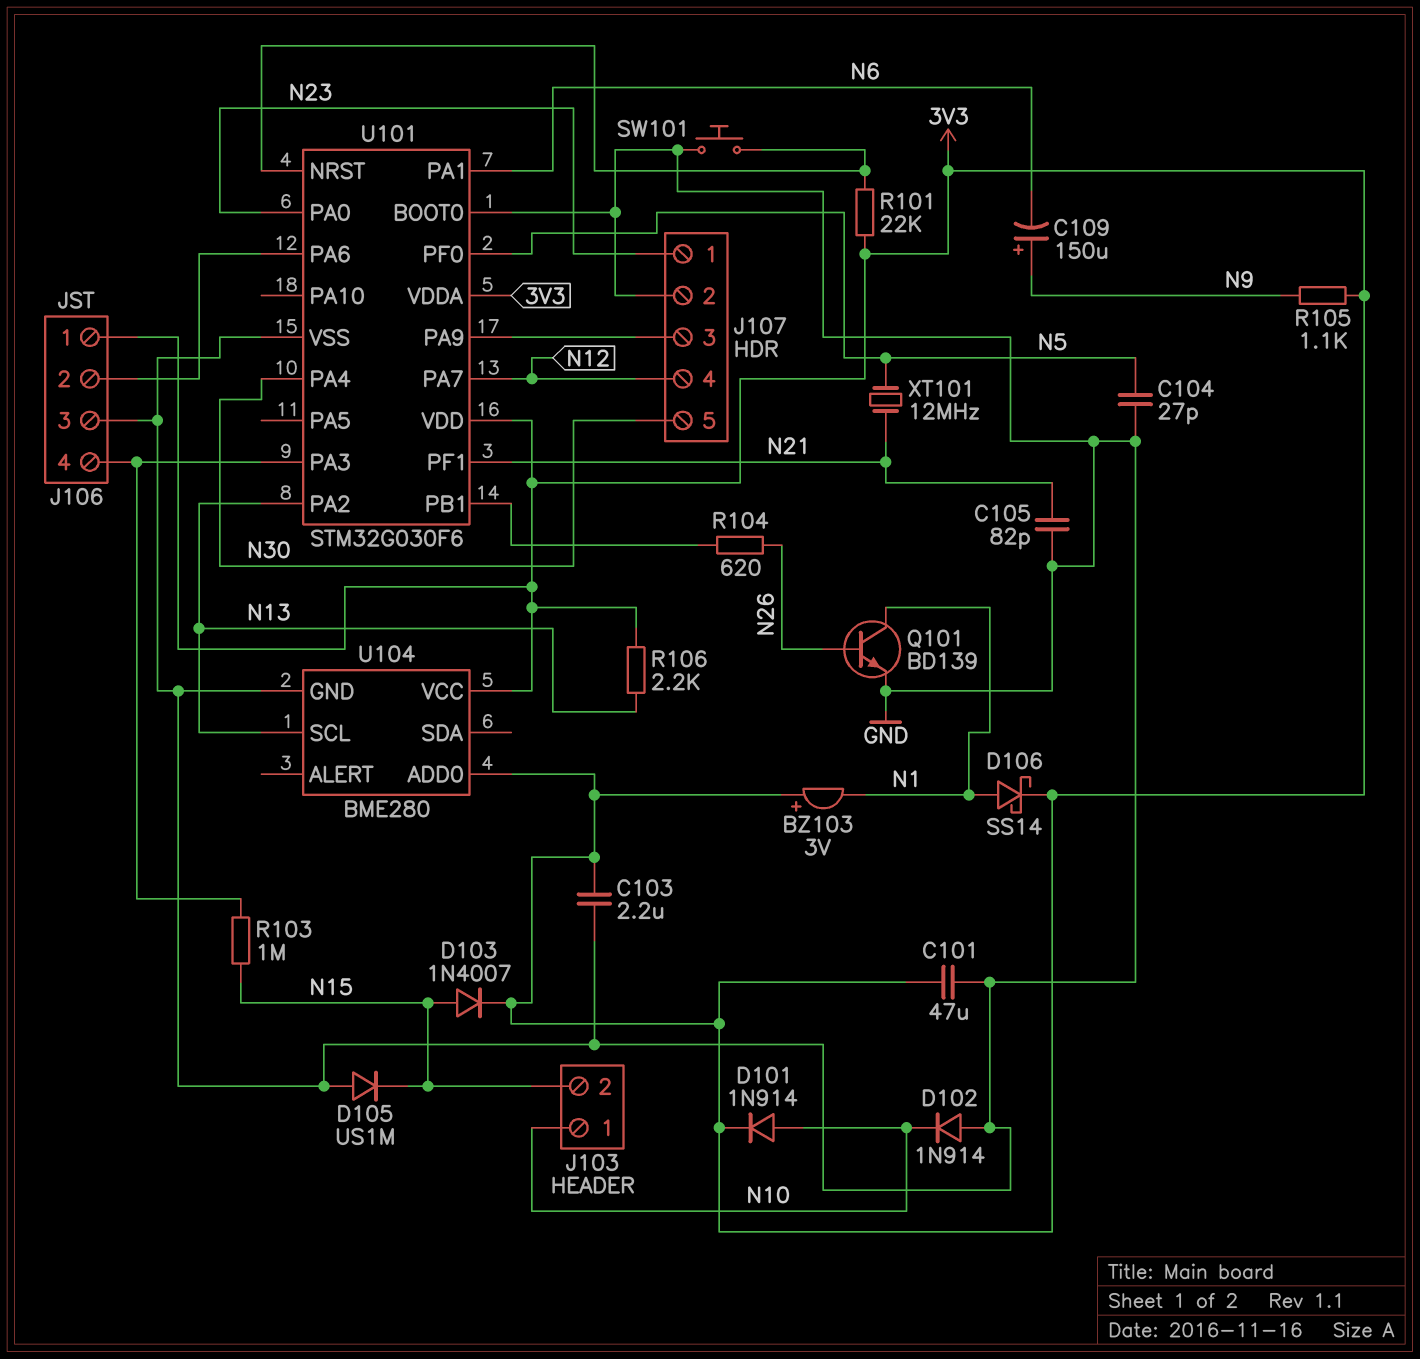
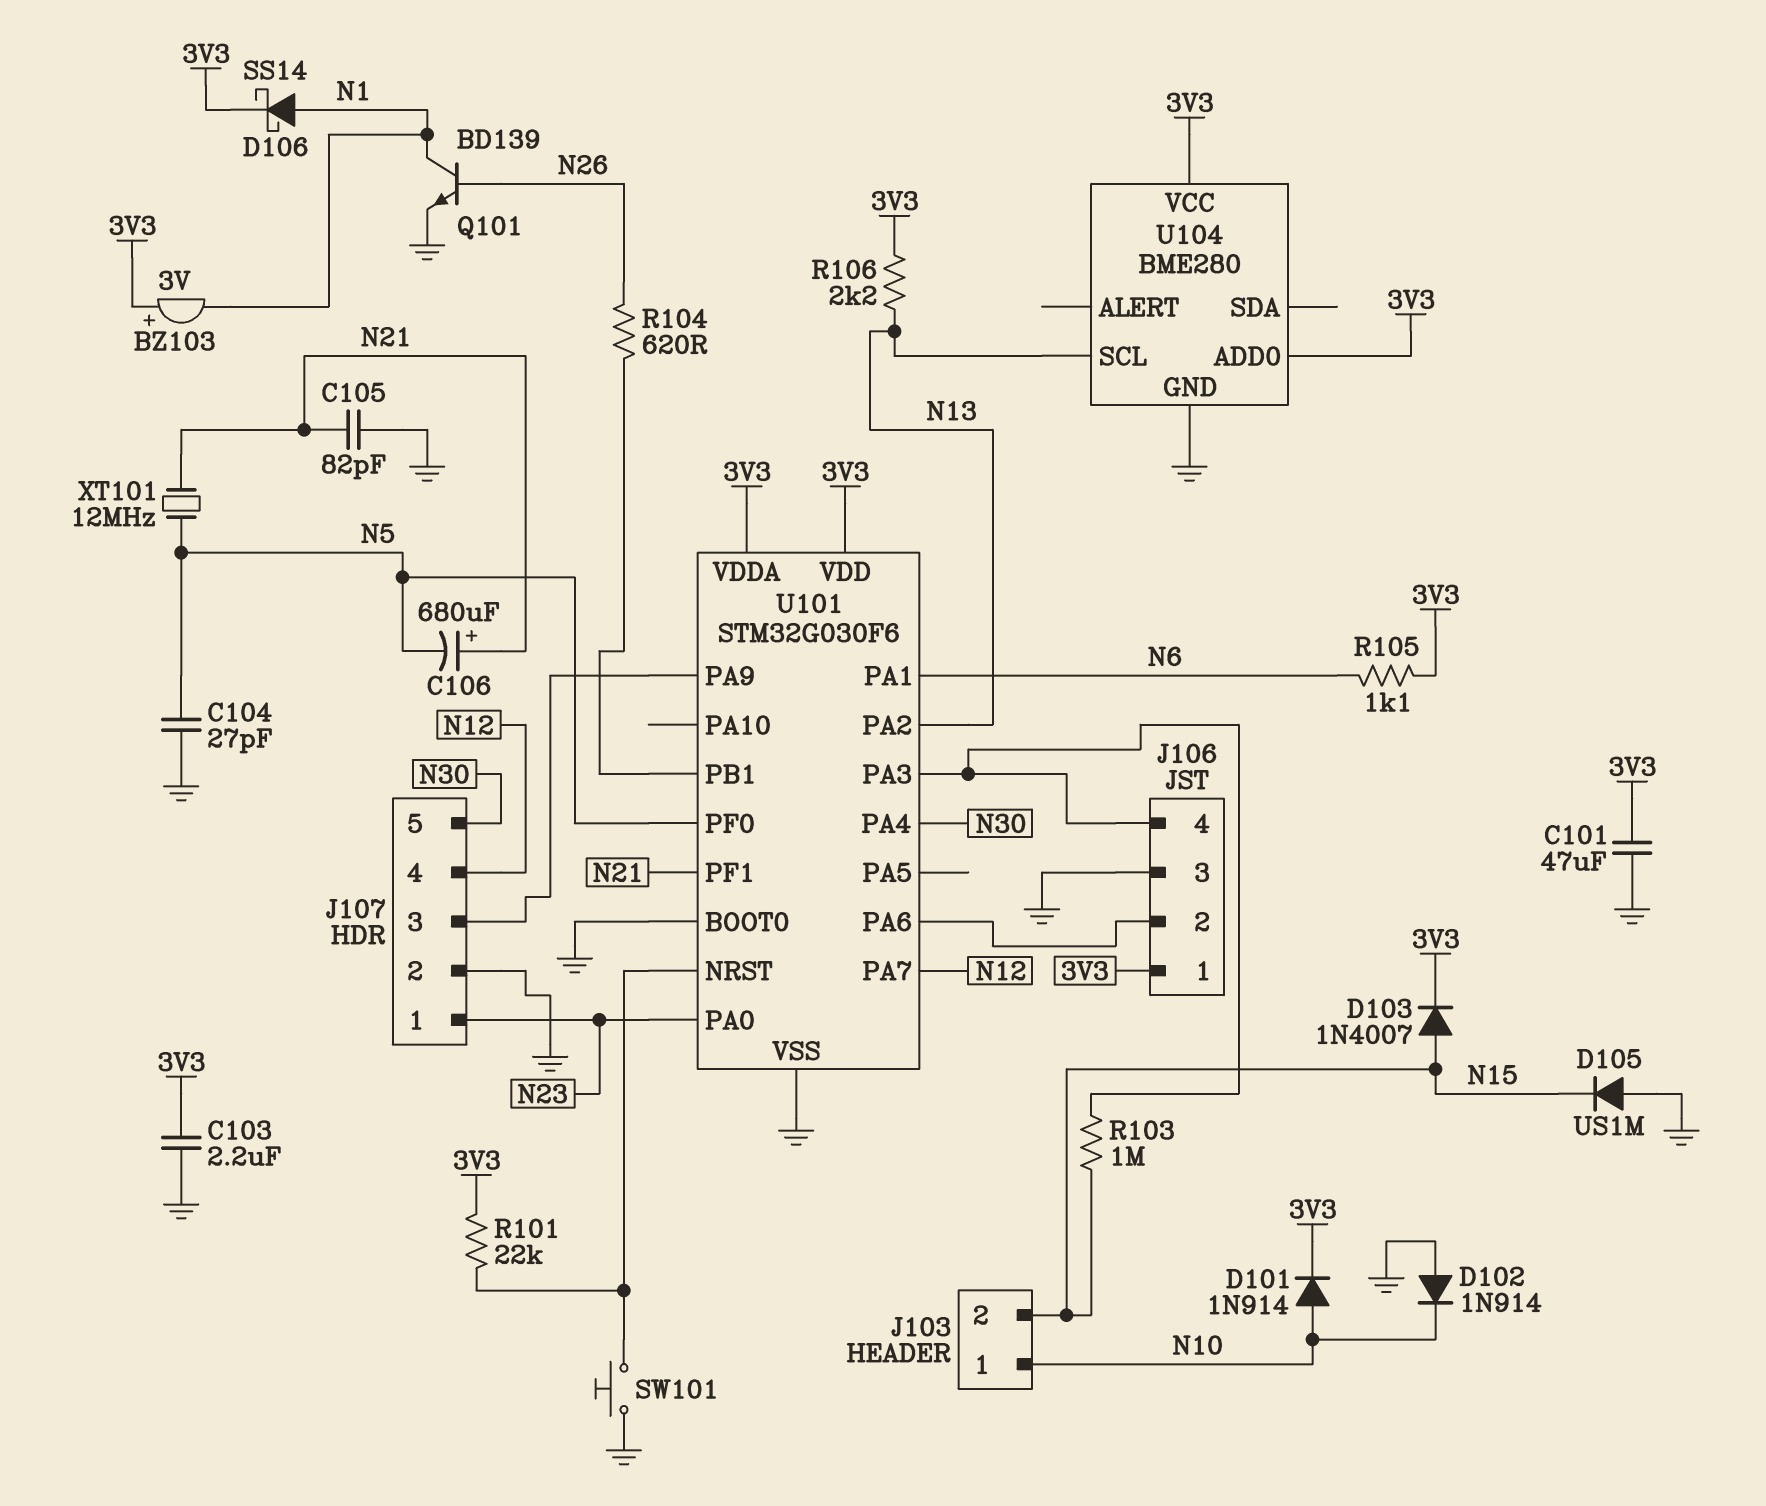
C106: none -> 680uF (plus N21, minus N5)
C109: 150uF (plus N9, minus N6) -> none
R105: 1.1k (3V3, N9) -> 1.1k (3V3, N6)

